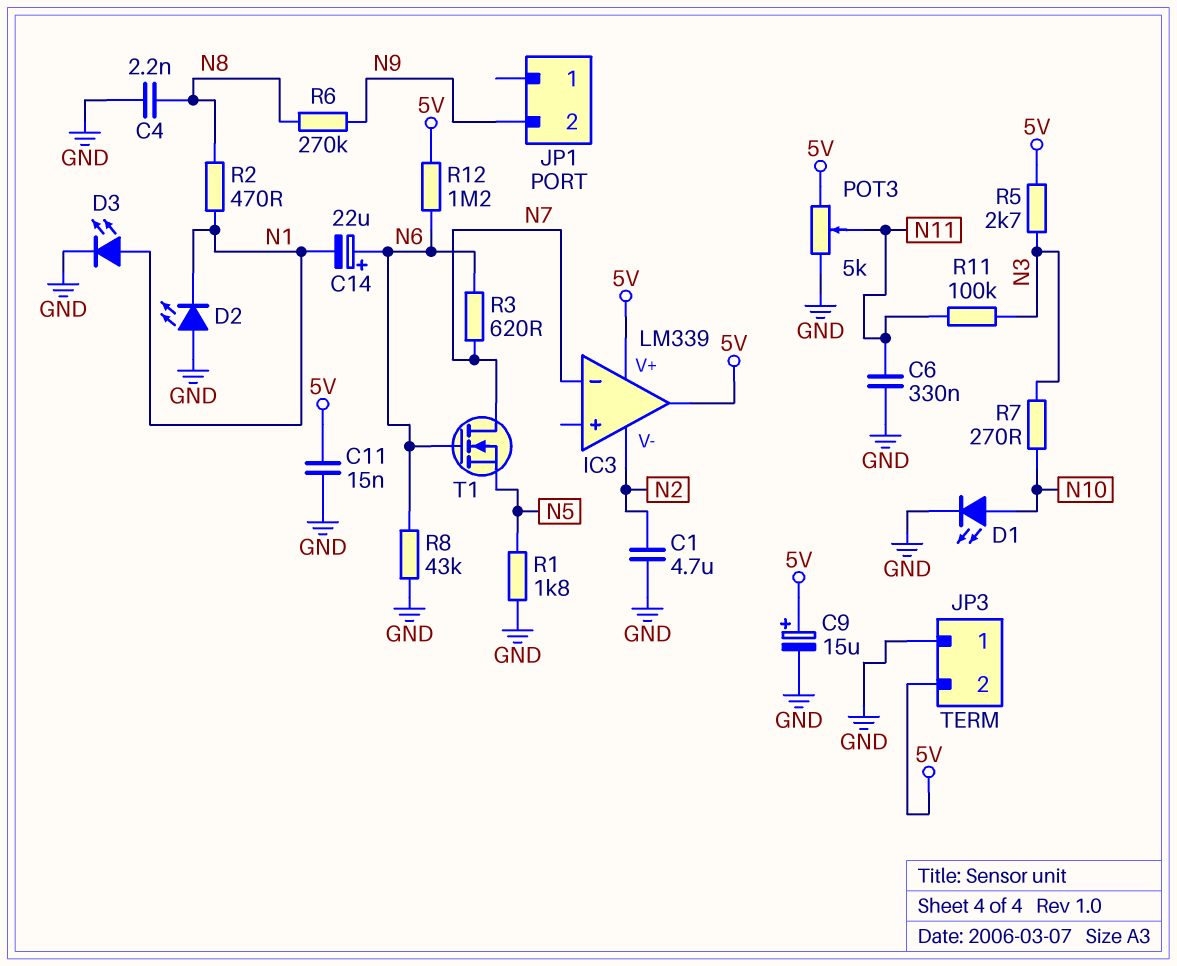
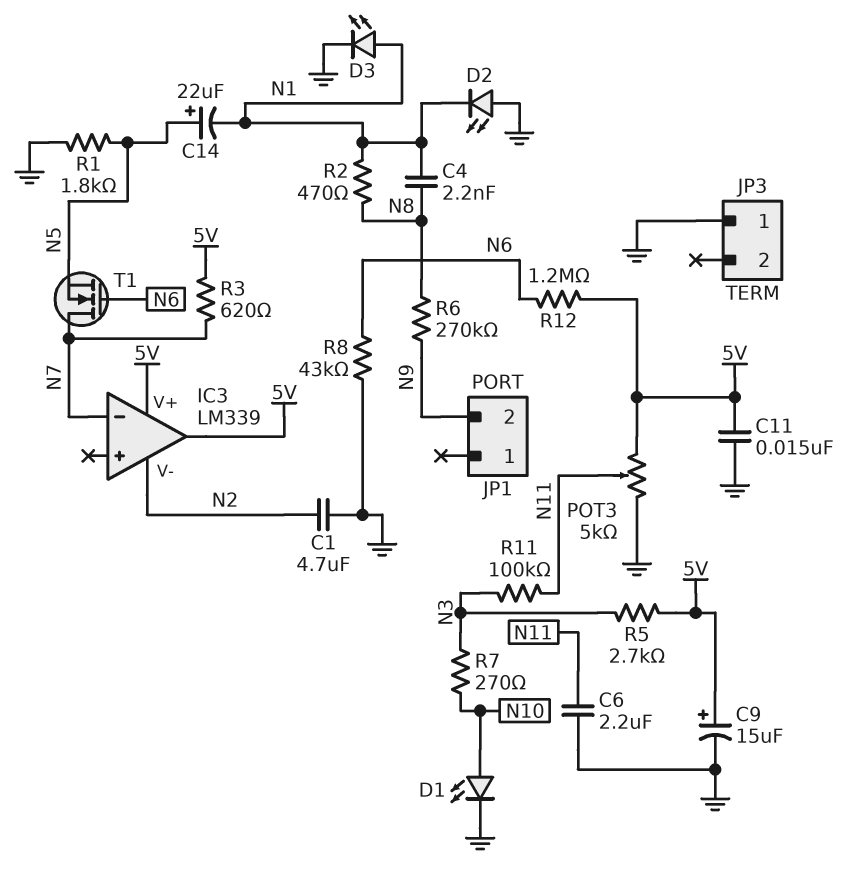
C4: 2.2nF (GND, N8) -> 2.2nF (N1, N8)
C6: 330nF (GND, N11) -> 2.2uF (GND, N11)
C14: 22uF (plus N6, minus N1) -> 22uF (plus N5, minus N1)
JP3 pin 2: 5V -> none
R3: 620 (N6, N7) -> 620 (5V, N7)

